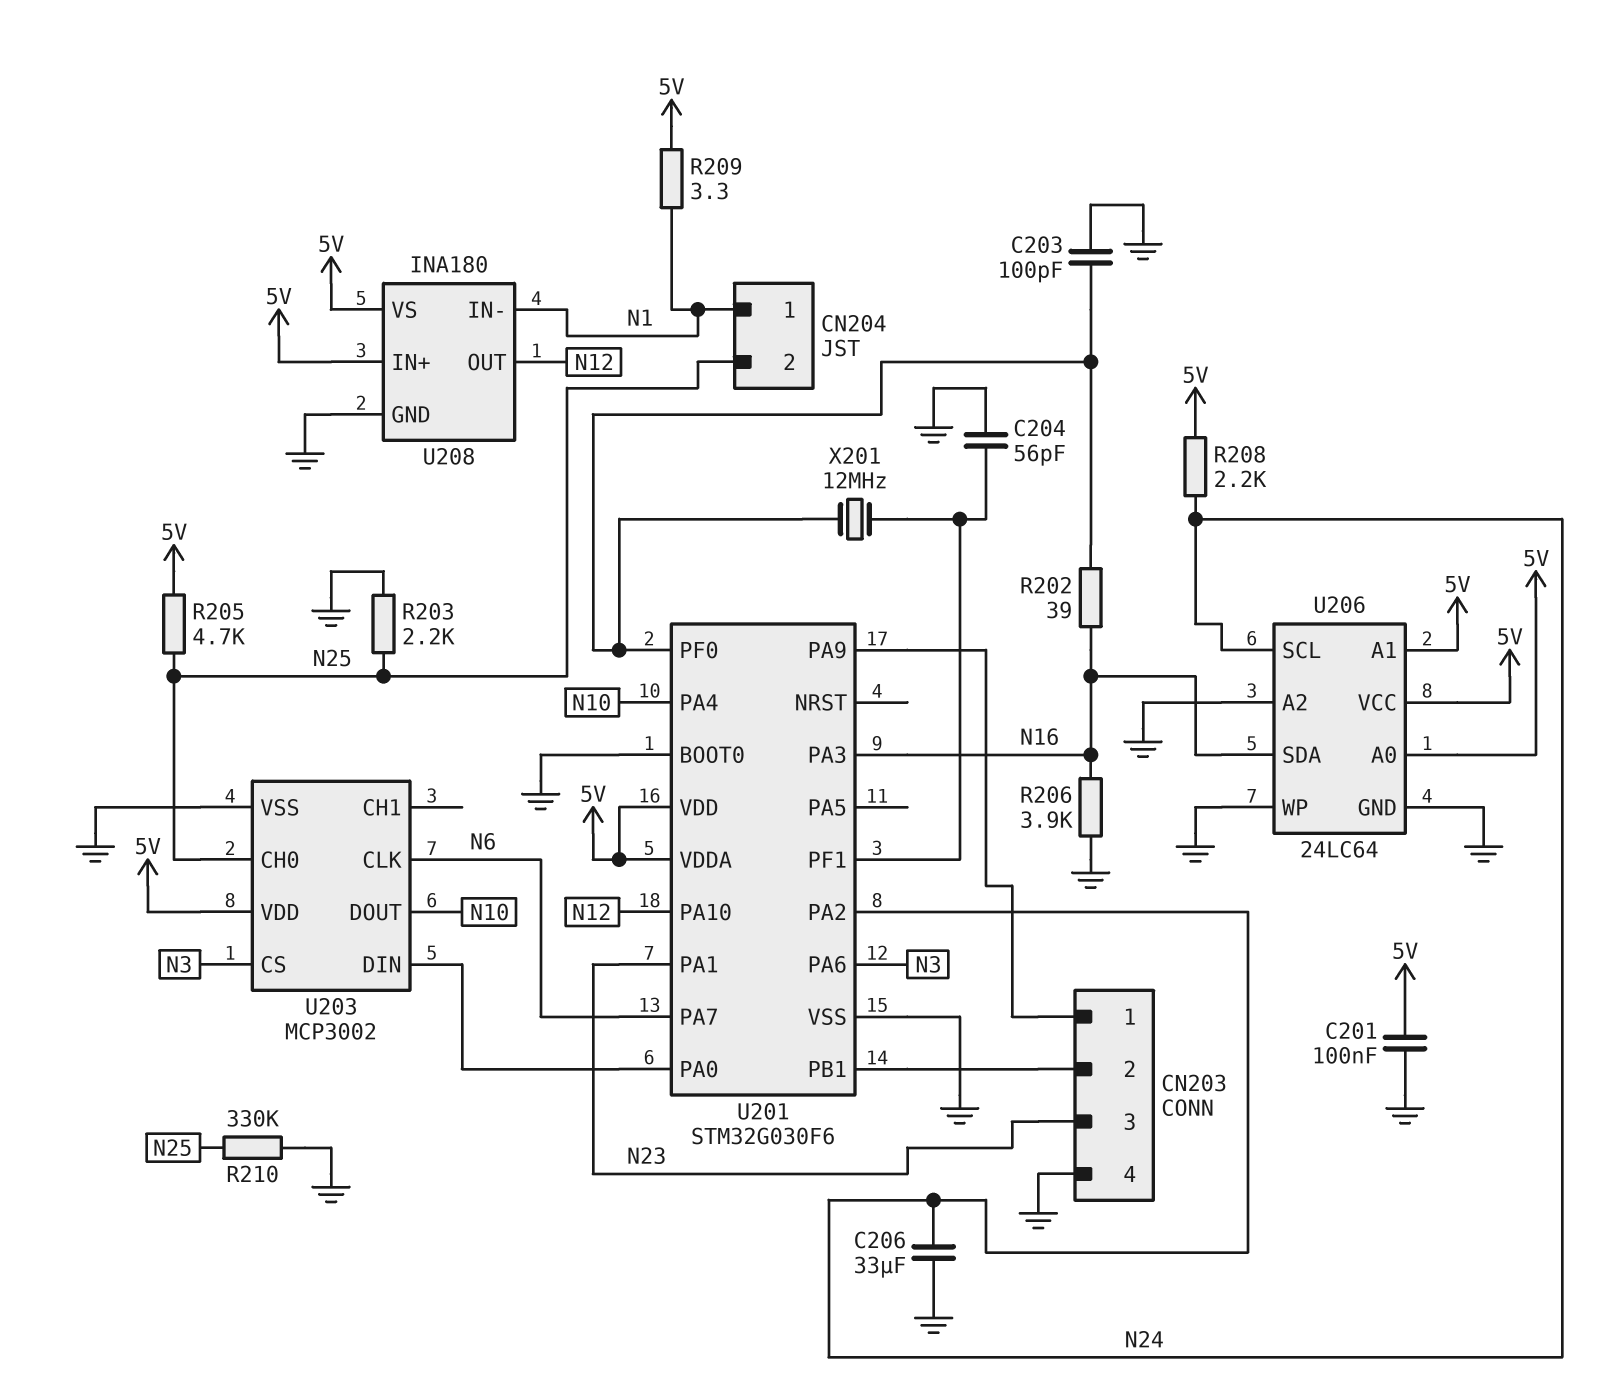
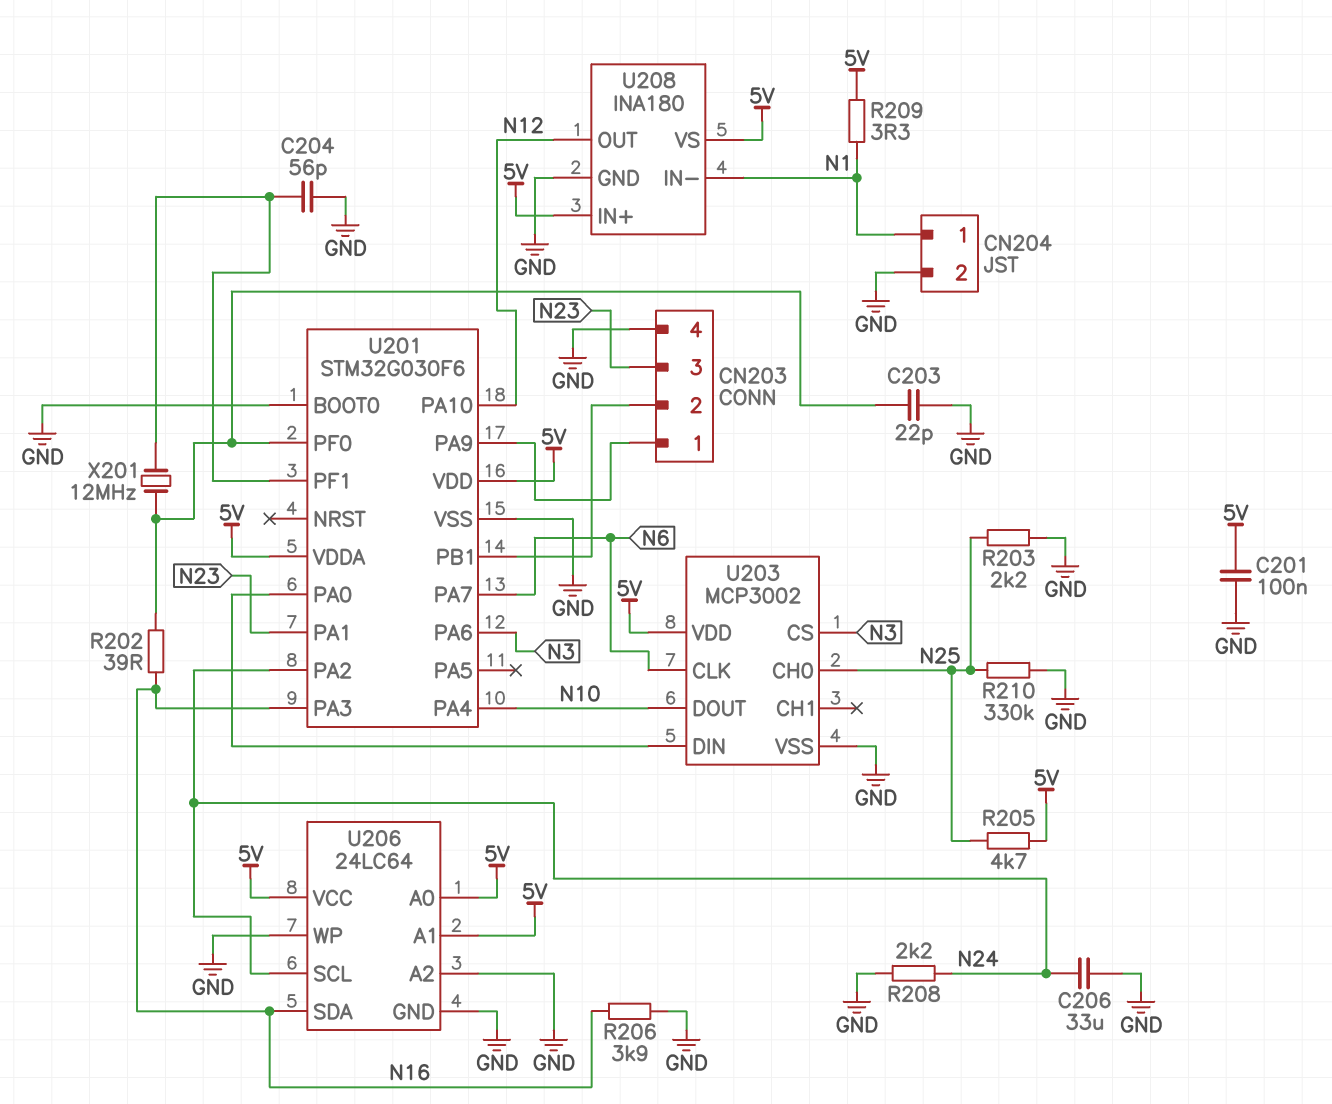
C203: 100pF (GND, U201/PF0) -> 22pF (GND, U201/PF0)
CN204 pin 2: N25 -> GND
R208: 2.2k (5V, N24) -> 2.2k (GND, N24)

